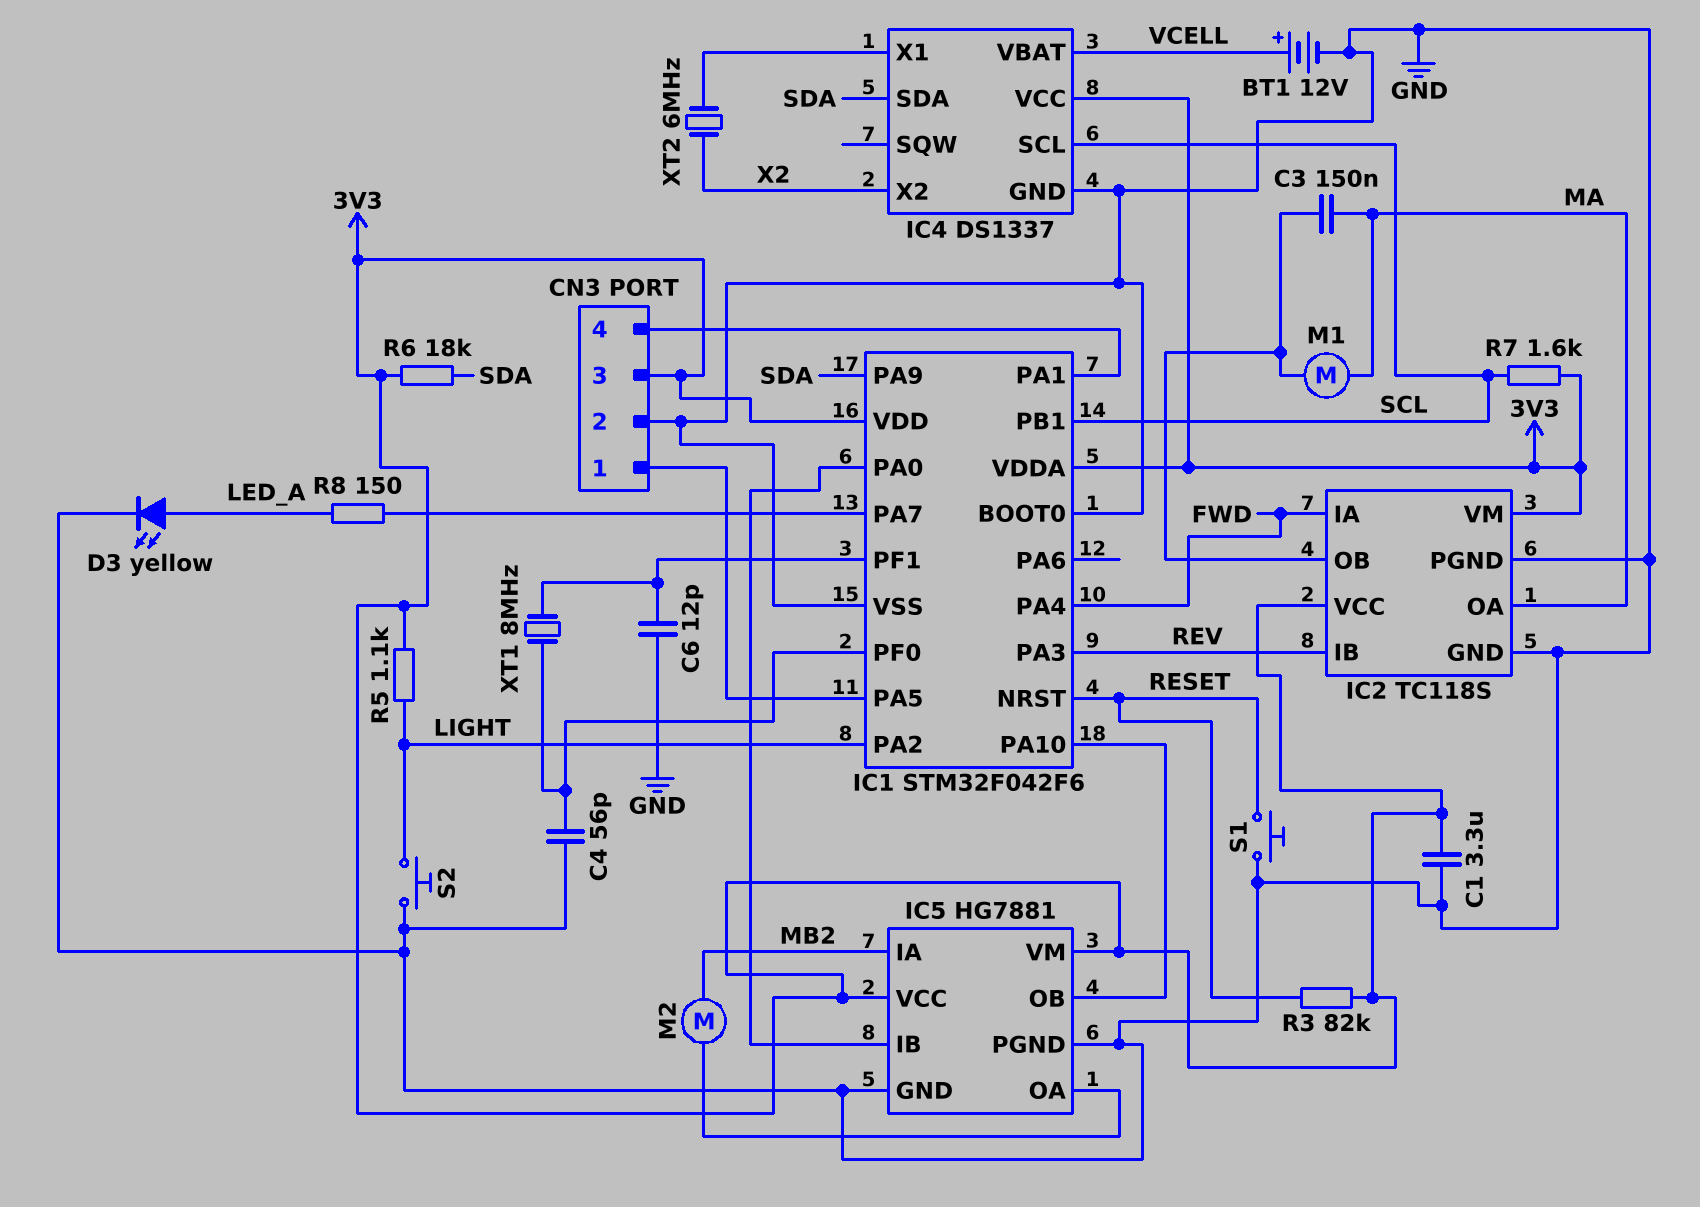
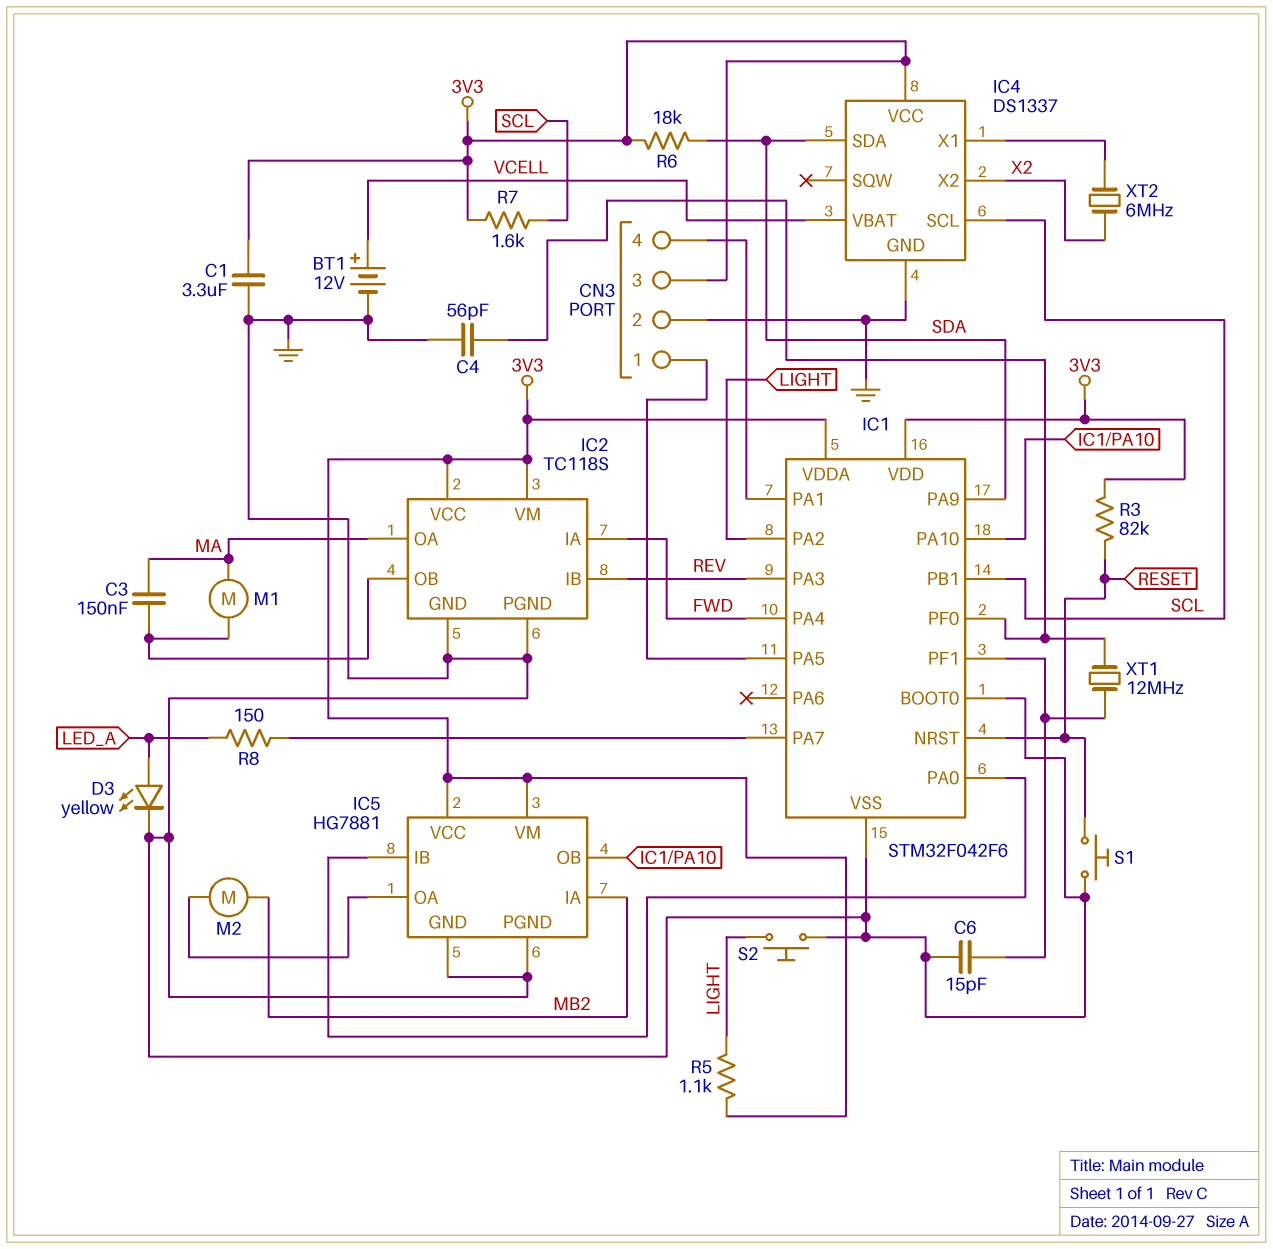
C6: 12pF (GND, IC1/PF1) -> 15pF (GND, IC1/PF1)
XT1: 8MHz (IC1/PF0, IC1/PF1) -> 12MHz (IC1/PF0, IC1/PF1)

